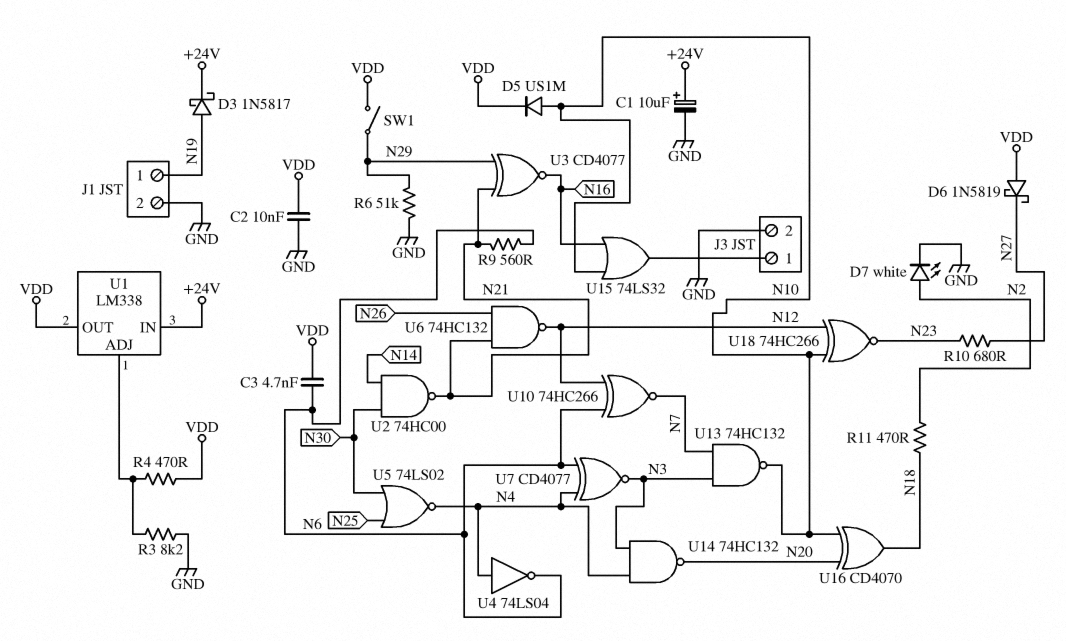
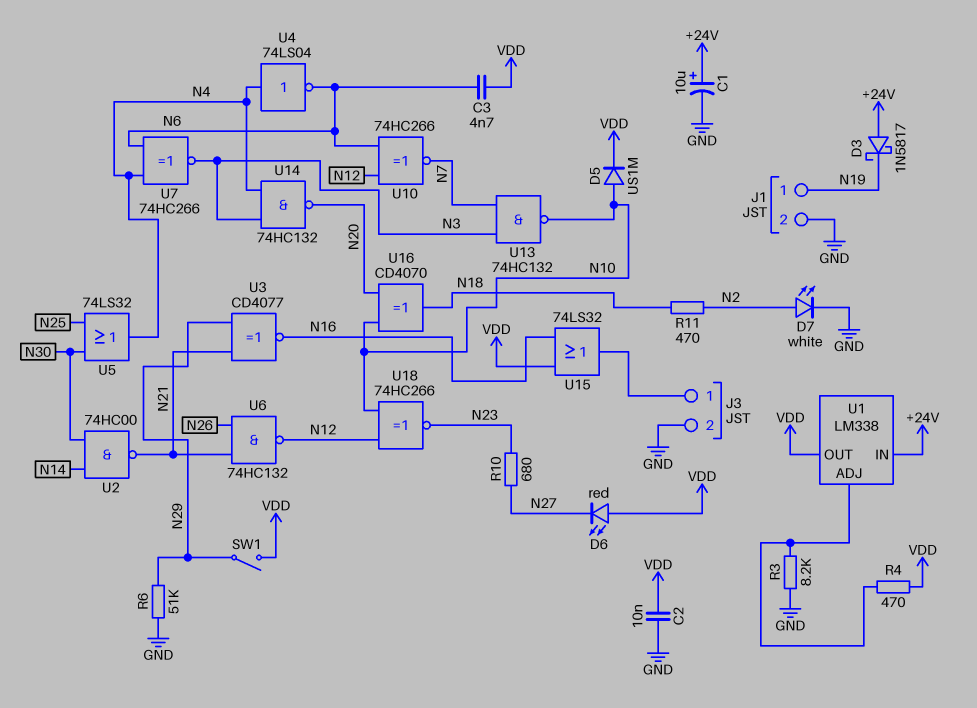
D3: schottky 1N5817 (A N19, K +24V) -> schottky 1N5817 (A +24V, K N19)
D6: schottky 1N5819 (A VDD, K N27) -> LED red (A VDD, K N27)
R9: 560 (N6, N21) -> none
U5: NOR 74LS02 (in N25, in N30, out N4) -> OR 74LS32 (in N25, in N30, out N4)
U7: XNOR CD4077 (in N4, in N6, out N3) -> XNOR 74HC266 (in N4, in N6, out N3)
U15: OR 74LS32 (in N10, in N16, out J3/1) -> OR 74LS32 (in N16, in VDD, out J3/1)

